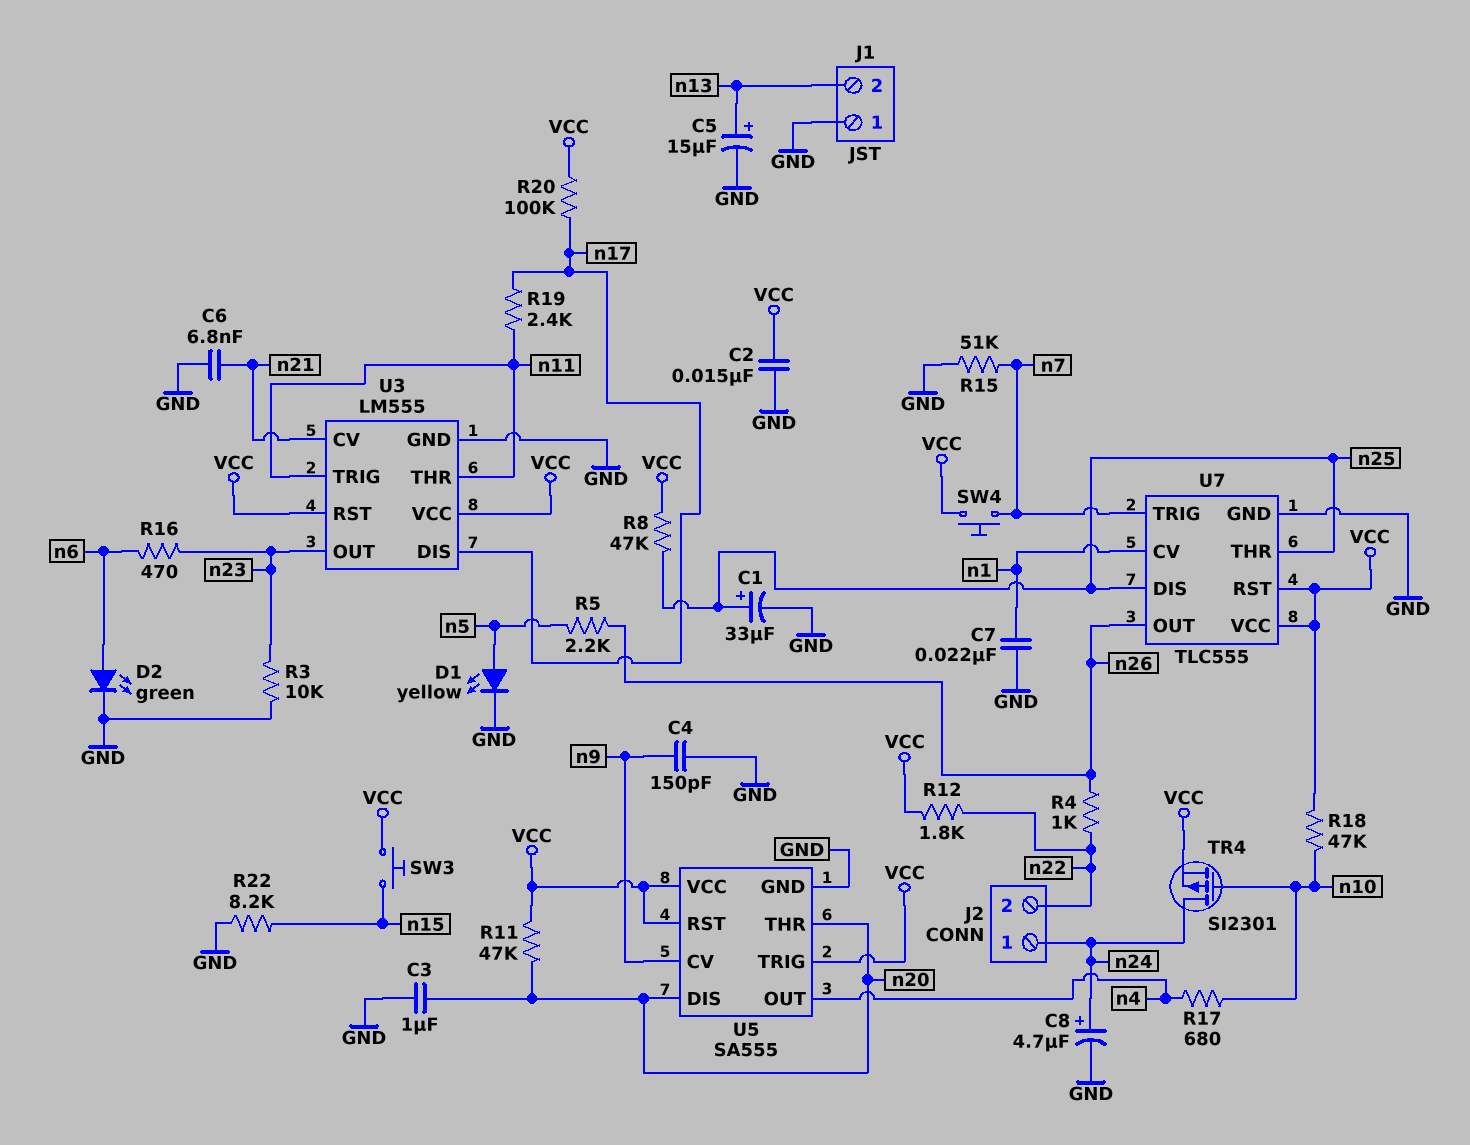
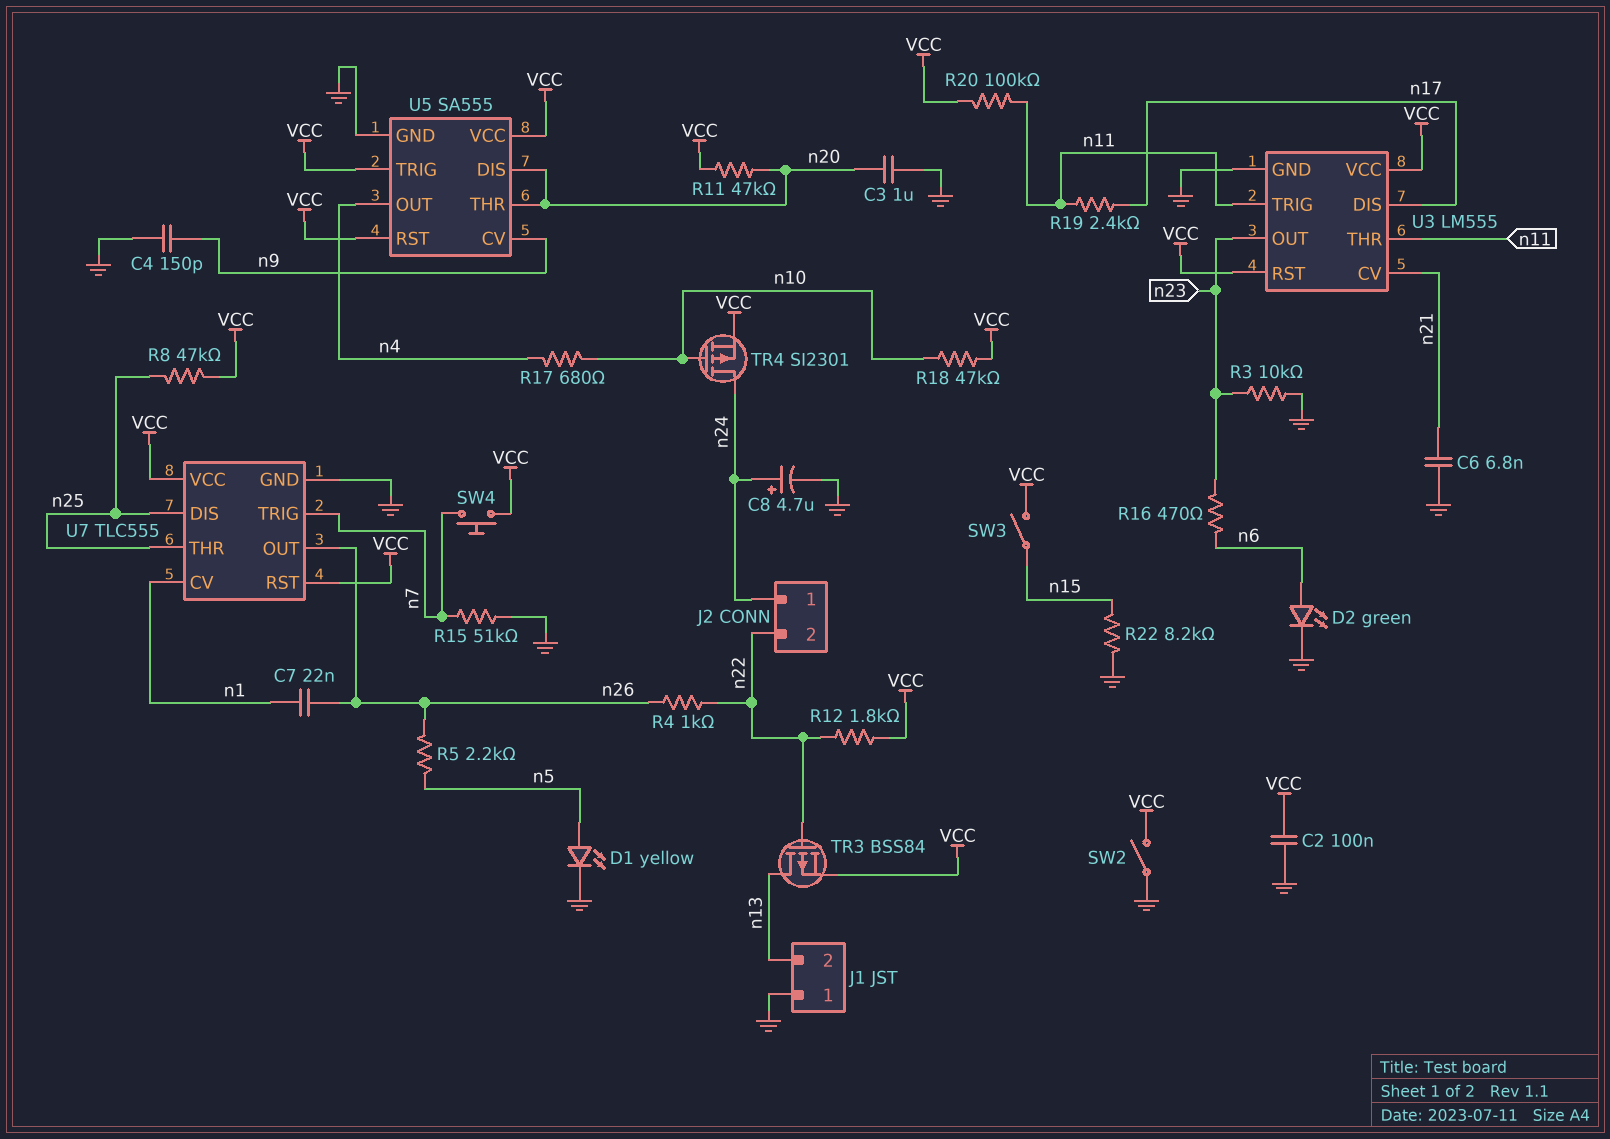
C1: 33uF (plus n25, minus GND) -> none
C2: 15nF (GND, VCC) -> 100nF (GND, VCC)
C5: 15uF (plus n13, minus GND) -> none
C7: 22nF (GND, n1) -> 22nF (n1, n26)
R20: 100k (VCC, n17) -> 100k (VCC, n11)
SW2: none -> switch (GND, VCC)
SW3: button (VCC, n15) -> switch (VCC, n15)
TR3: none -> PMOS BSS84 (G n22, D n13, S VCC)

